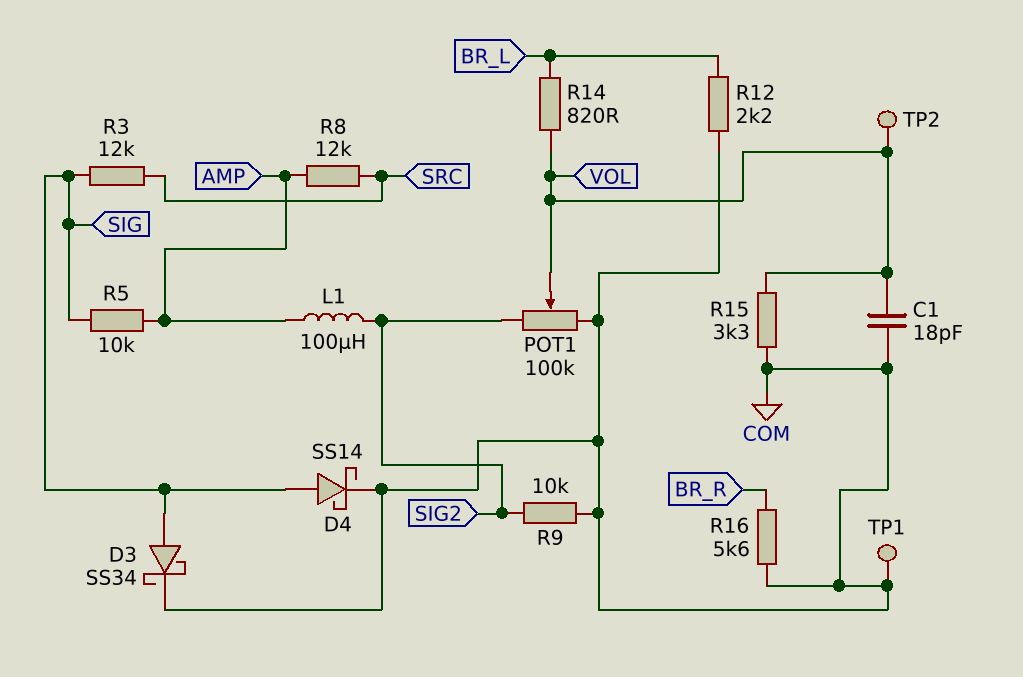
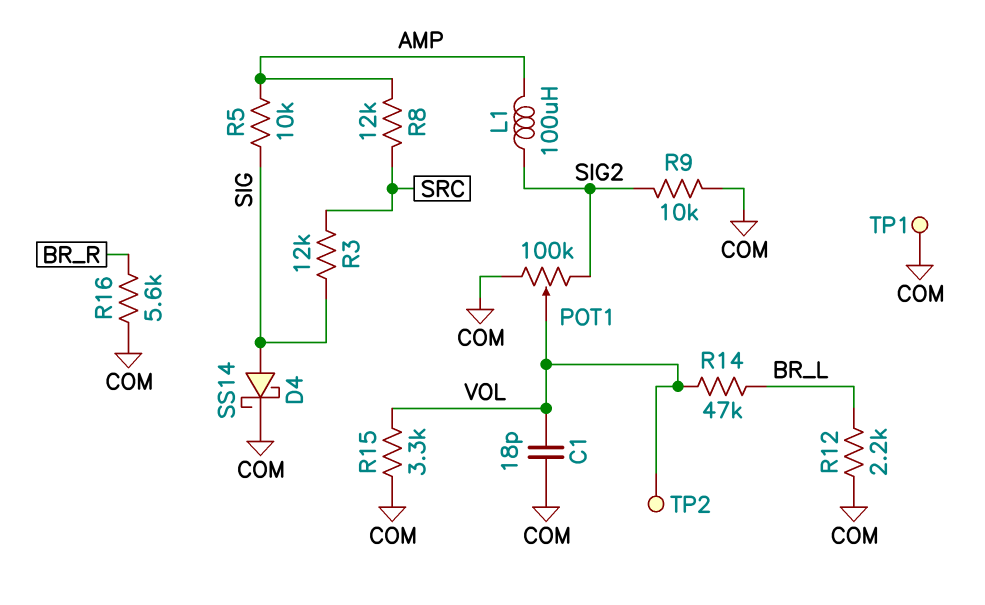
D3: schottky SS34 (A SIG, K COM) -> none
R14: 820 (BR_L, VOL) -> 47k (BR_L, VOL)

